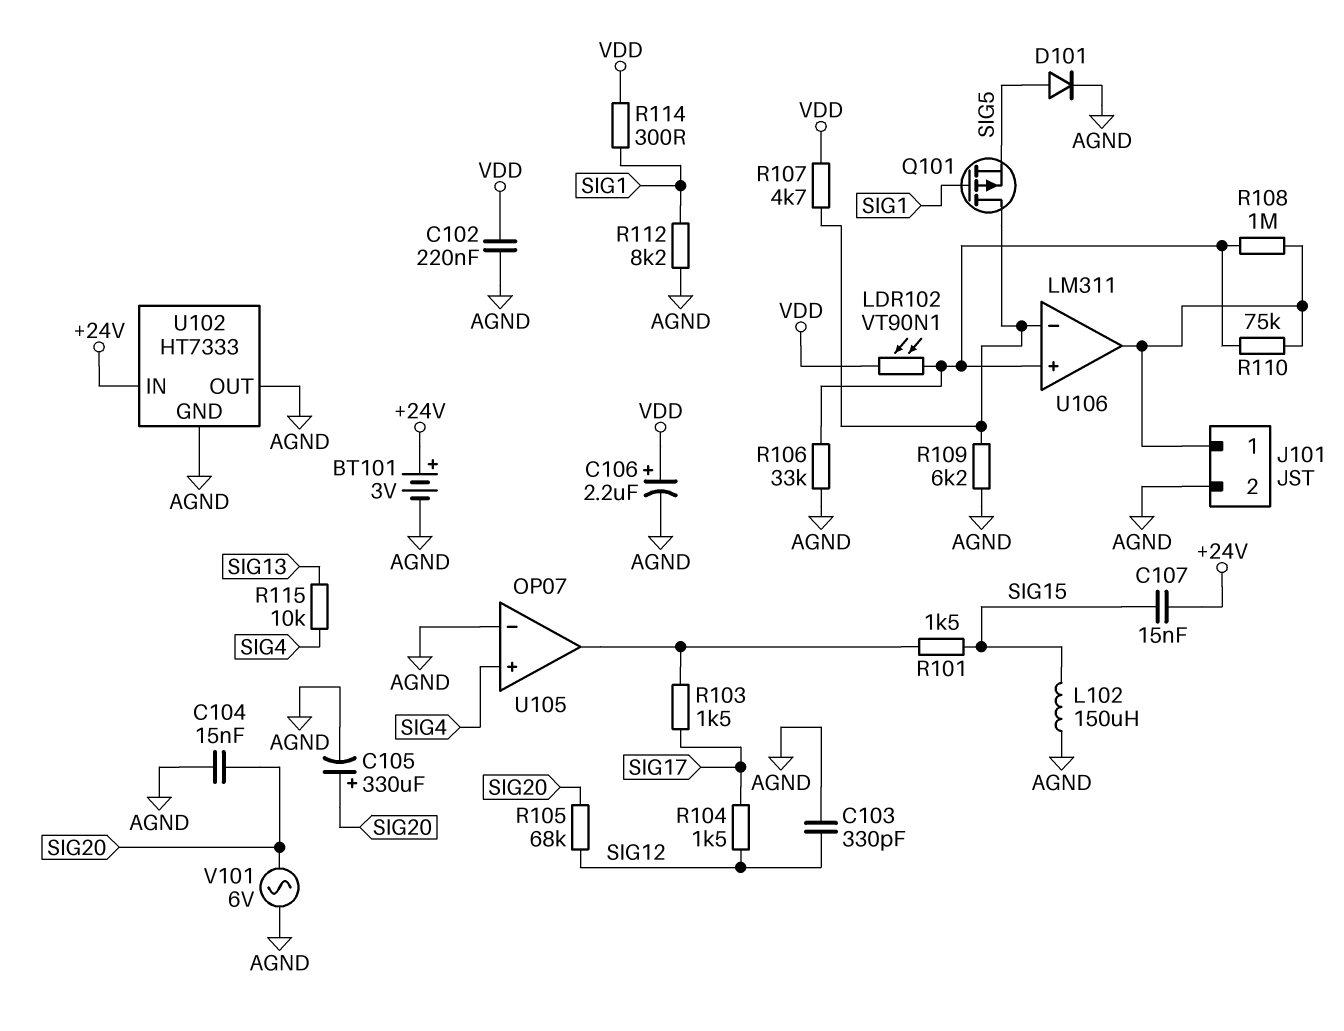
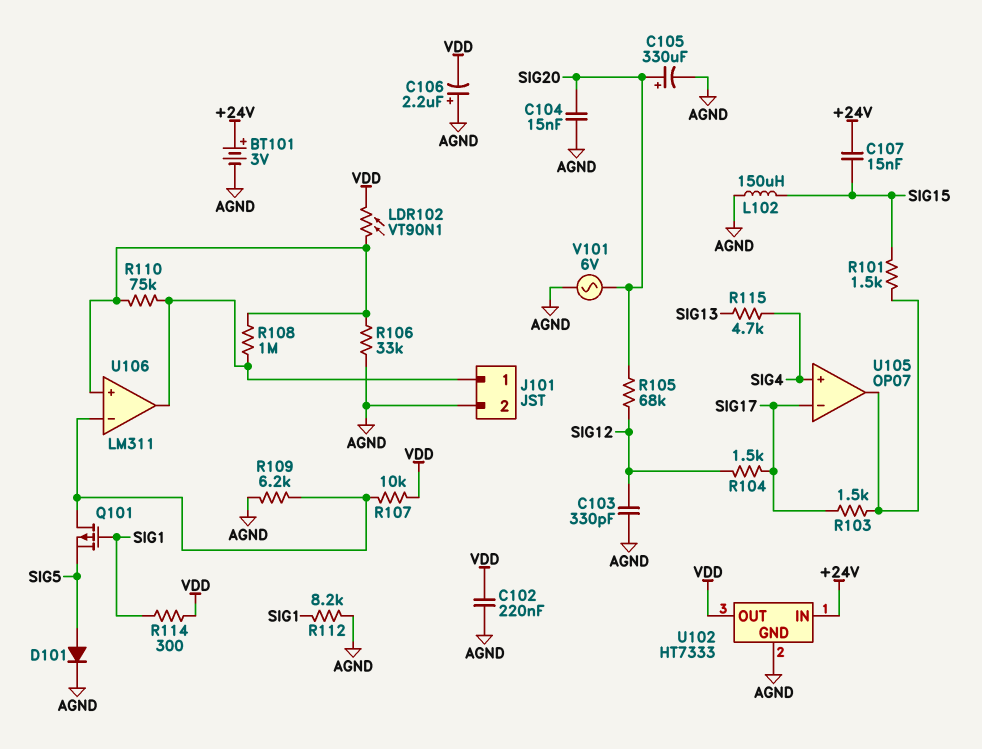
C106: 2.2uF (plus VDD, minus AGND) -> 2.2uF (plus AGND, minus VDD)
R107: 4.7k (U106/in-, VDD) -> 10k (U106/in-, VDD)
R115: 10k (SIG4, SIG13) -> 4.7k (SIG4, SIG13)
U102 pin OUT: AGND -> VDD
U105 pin in-: AGND -> SIG17

